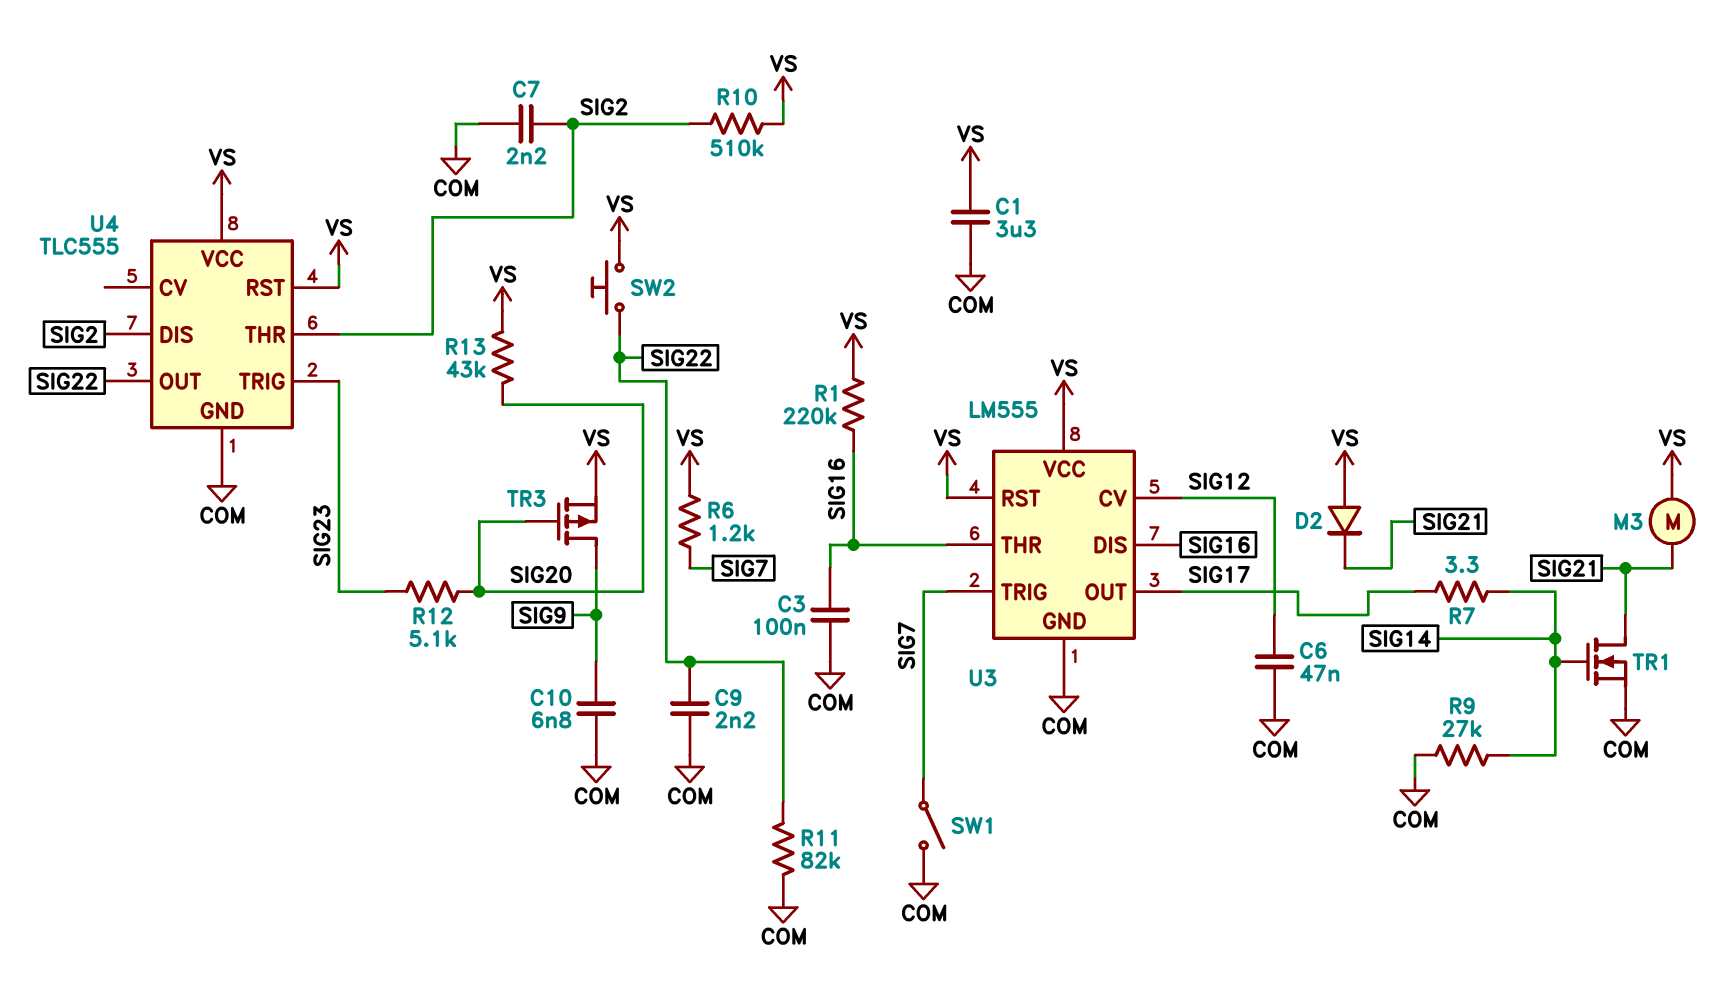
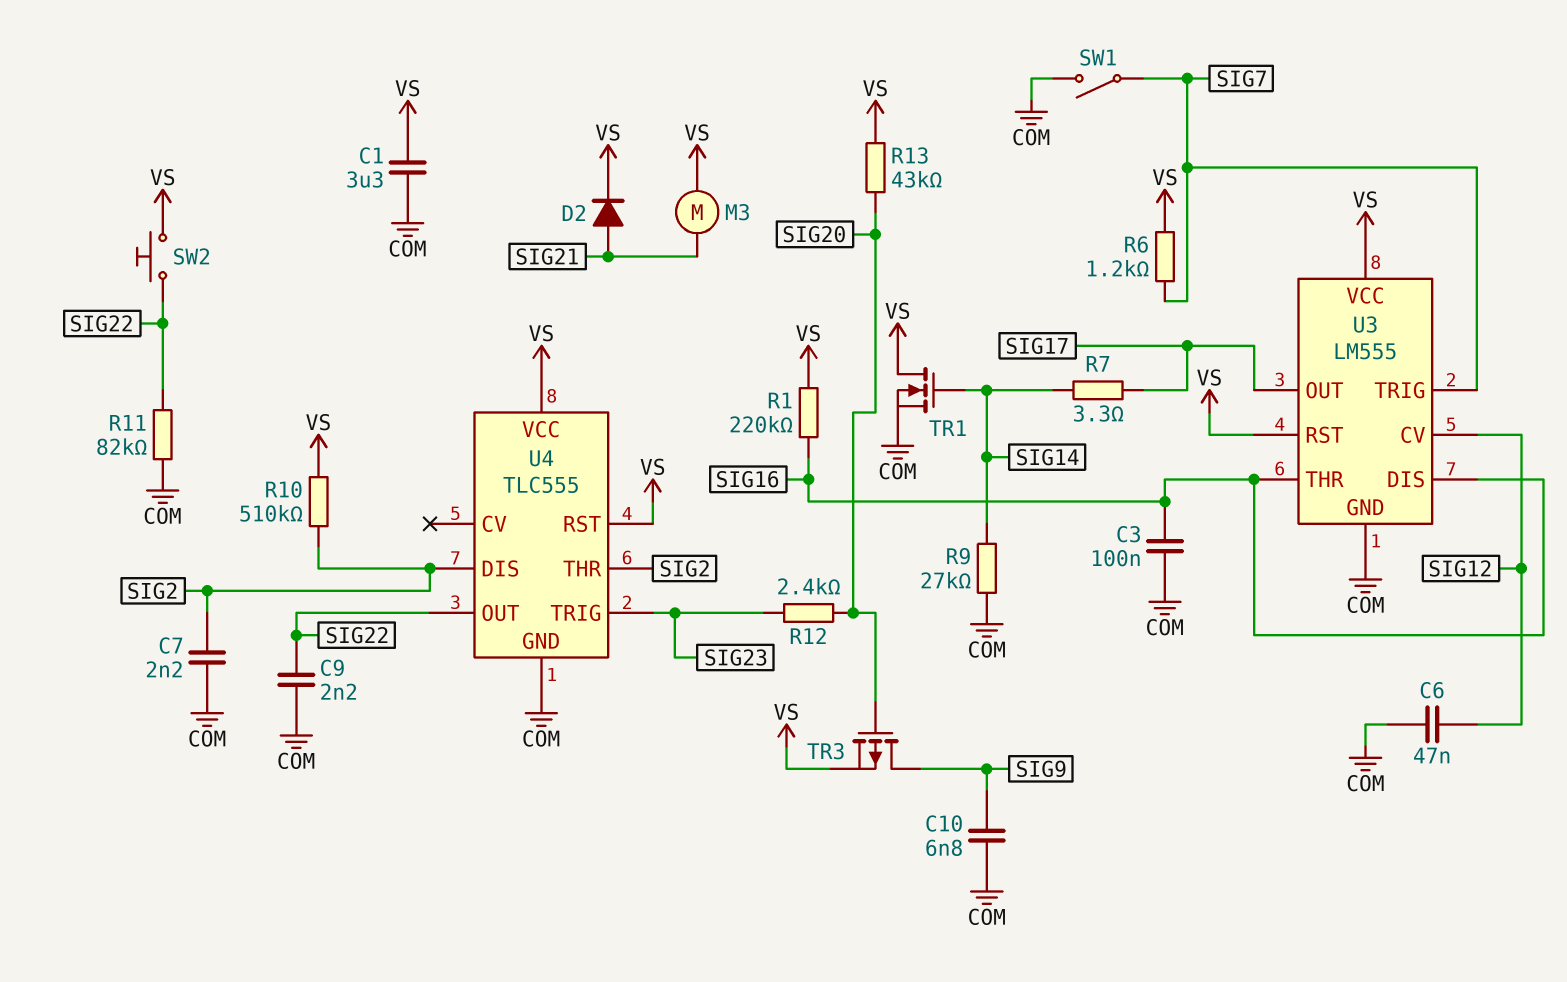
D2: diode (A VS, K SIG21) -> diode (A SIG21, K VS)
R12: 5.1k (SIG20, SIG23) -> 2.4k (SIG20, SIG23)
TR1: NMOS (G SIG14, D SIG21, S COM) -> NMOS (G SIG14, D VS, S COM)

